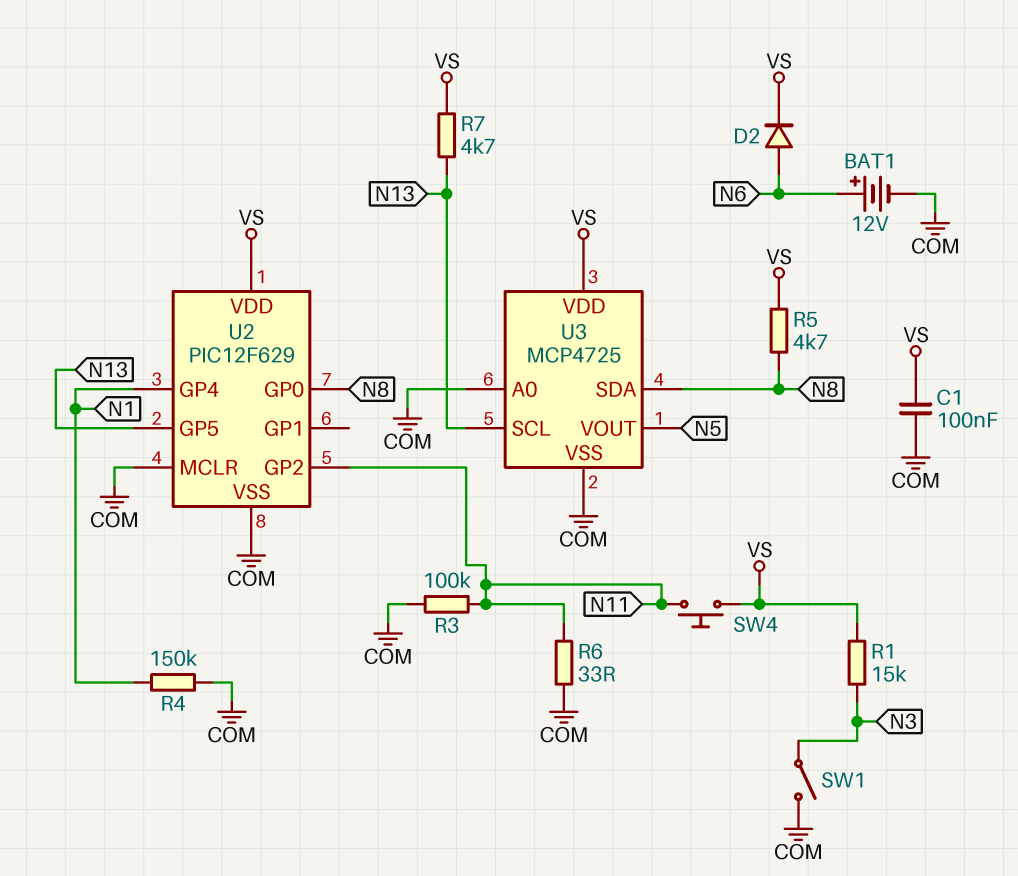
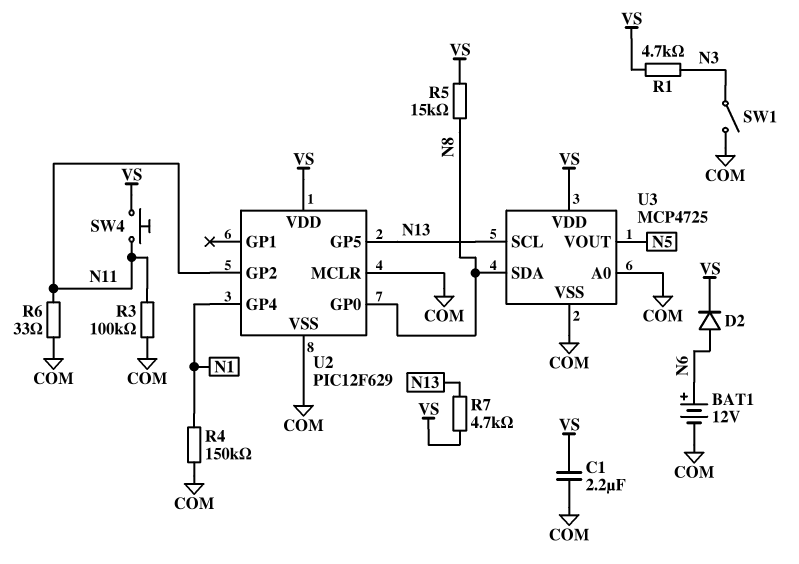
C1: 100nF (COM, VS) -> 2.2uF (COM, VS)
R1: 15k (N3, VS) -> 4.7k (N3, VS)
R5: 4.7k (N8, VS) -> 15k (N8, VS)

